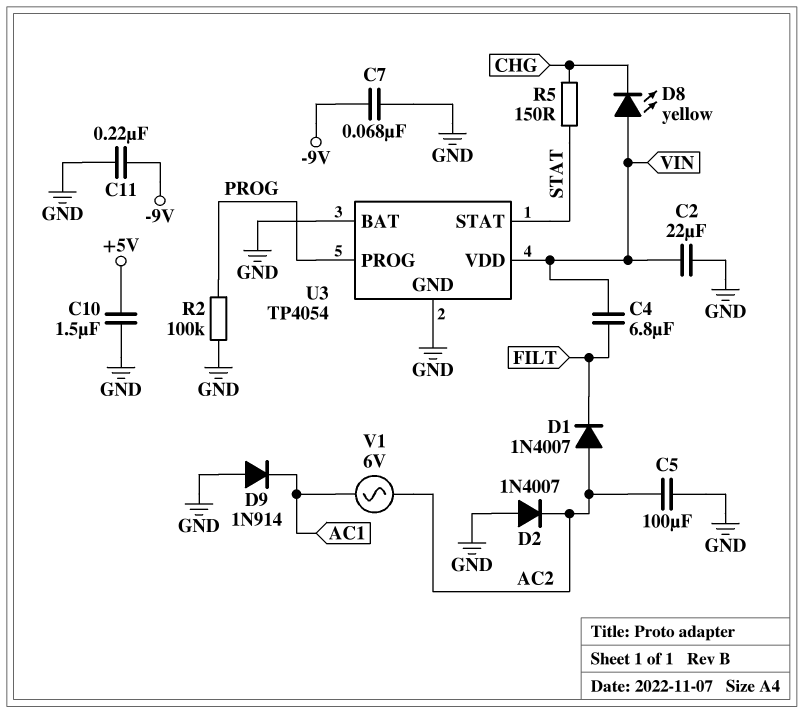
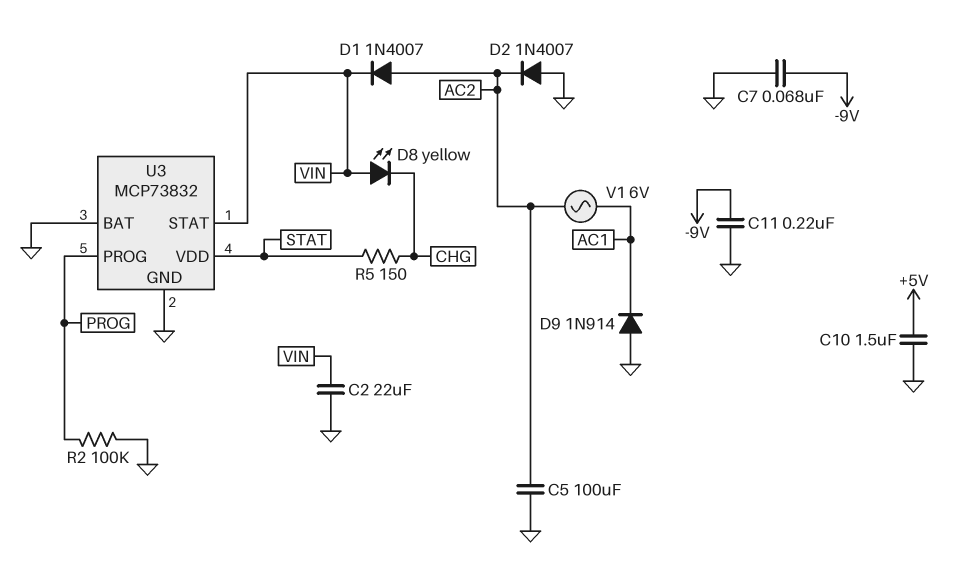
C4: 6.8uF (FILT, VIN) -> none
D1: diode 1N4007 (A AC2, K FILT) -> diode 1N4007 (A AC2, K VIN)
U3: TP4054 -> MCP73832
U3 pin STAT: STAT -> VIN
U3 pin VDD: VIN -> STAT

